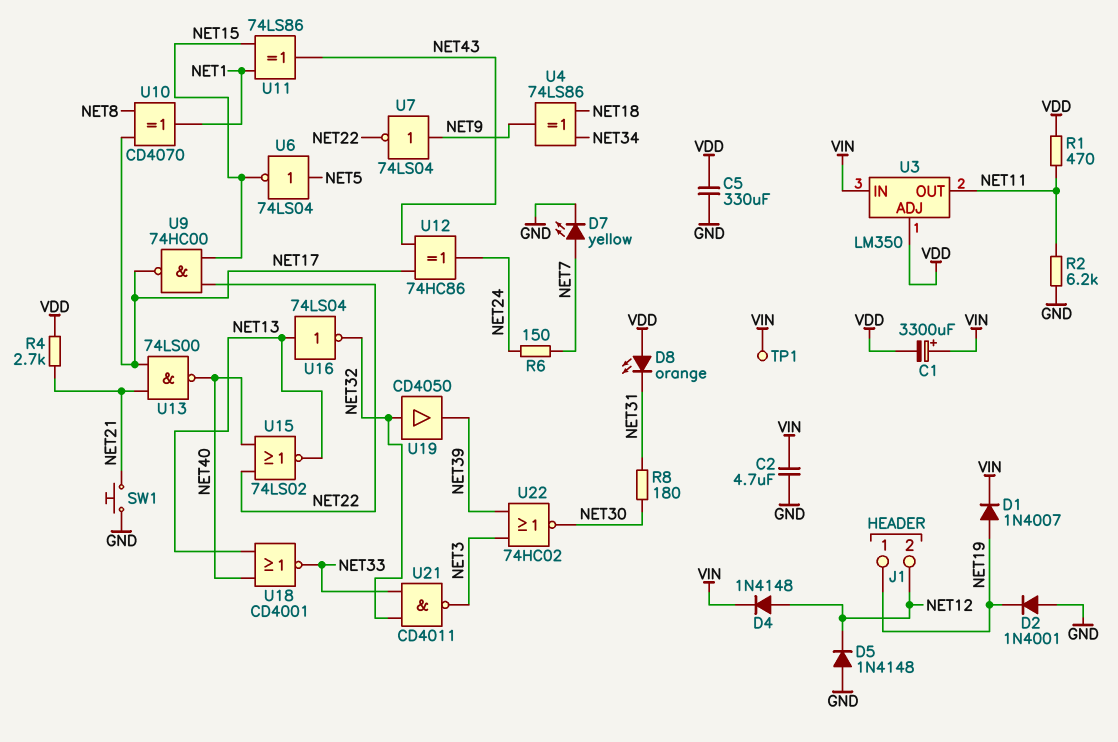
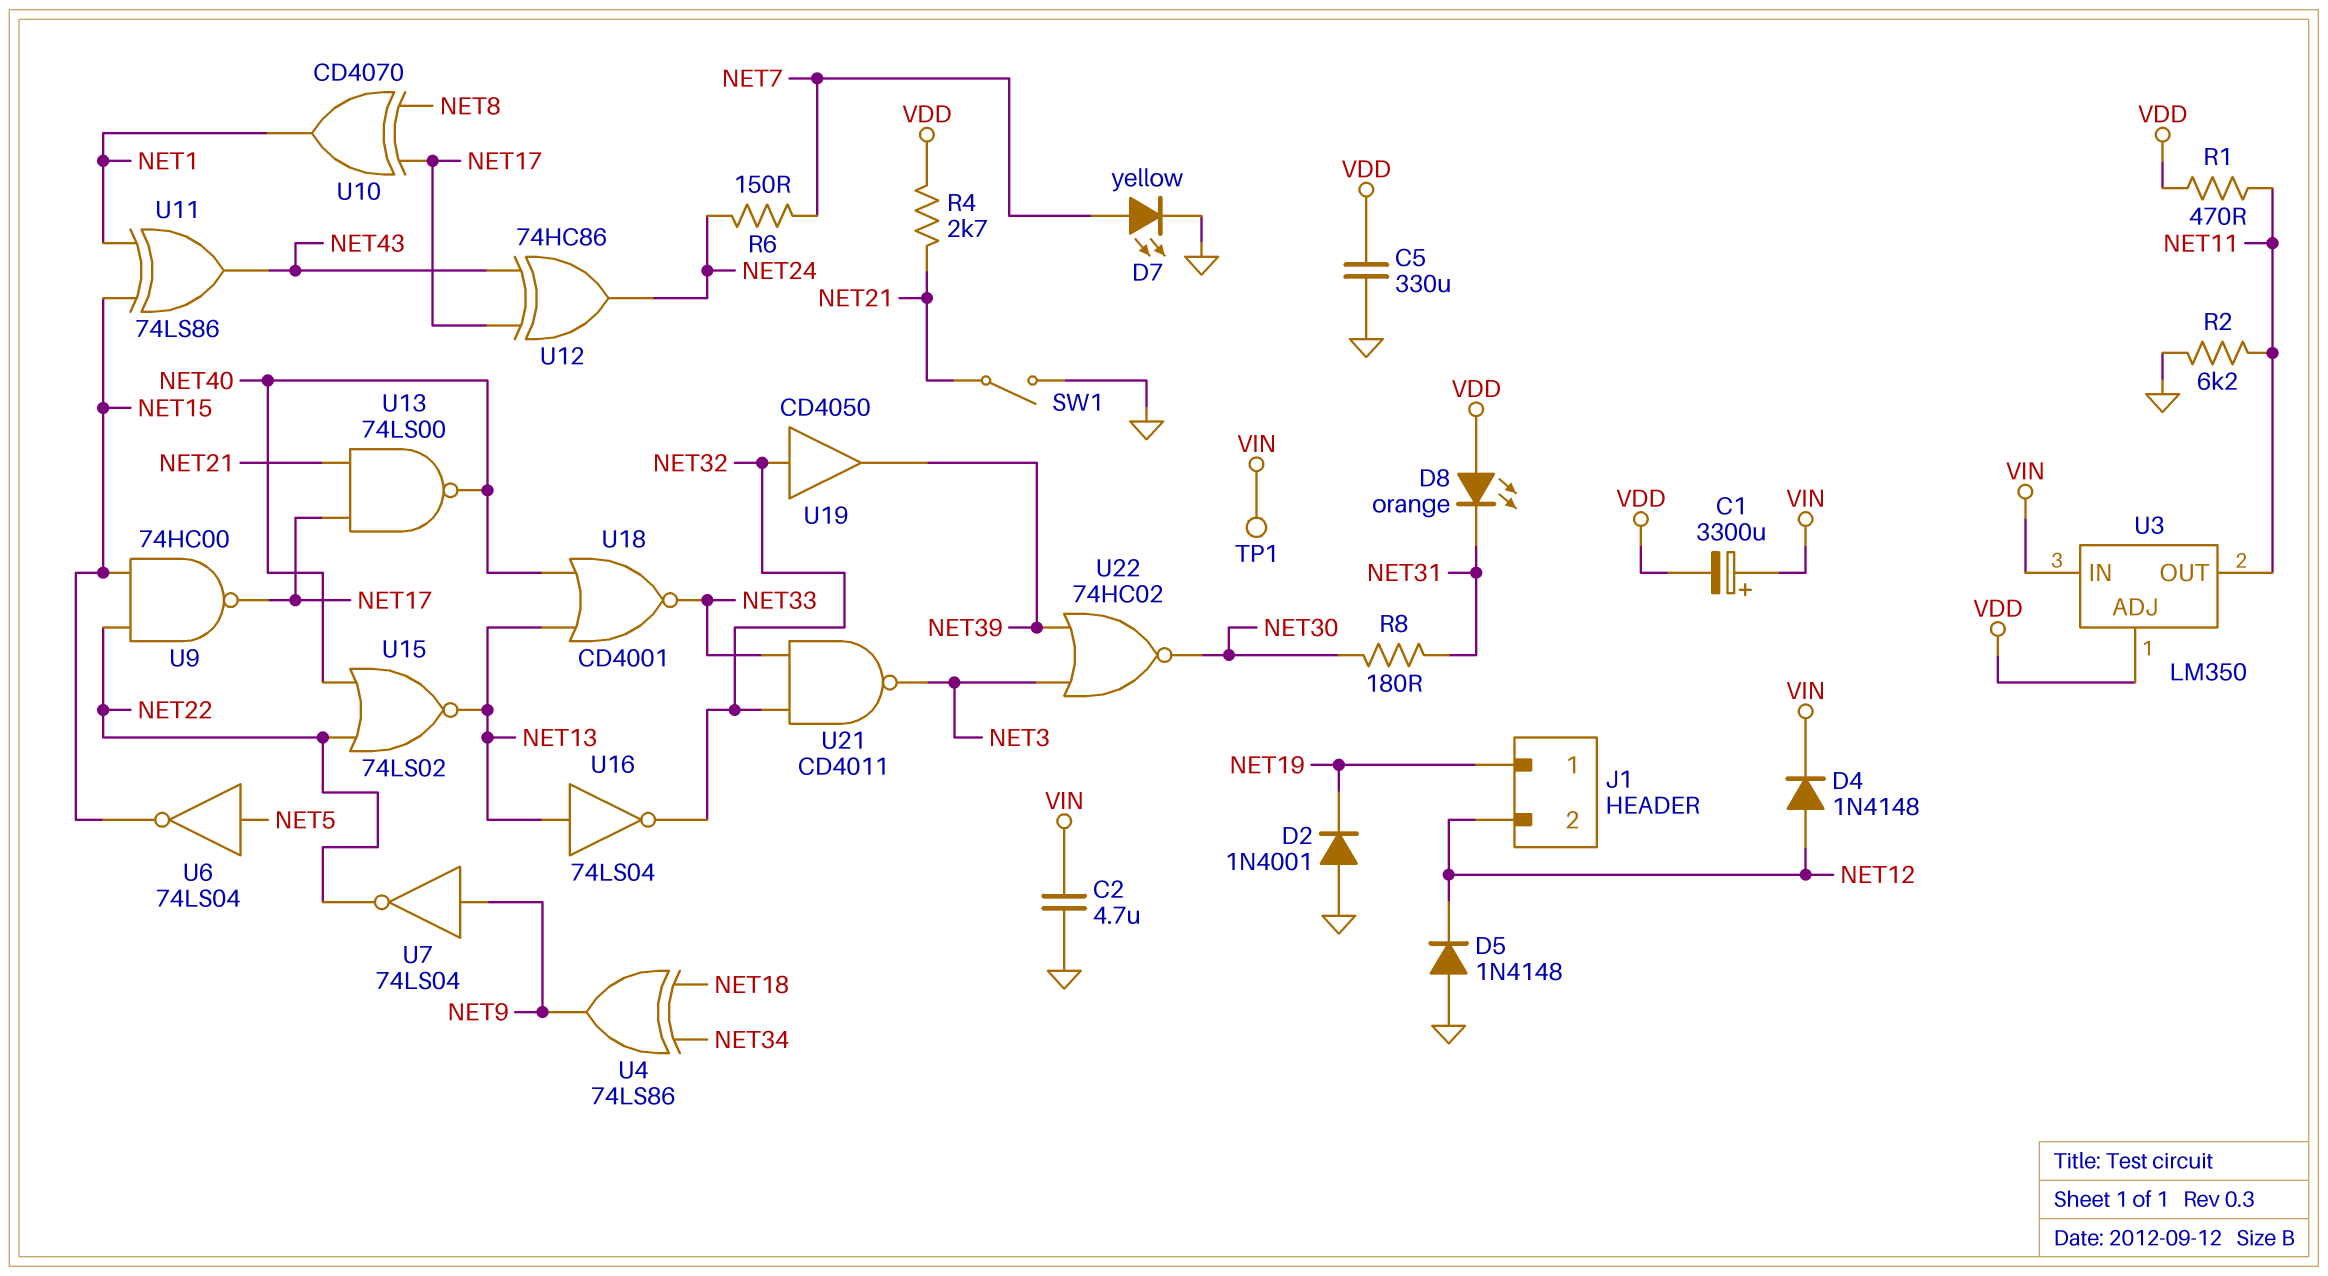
D1: diode 1N4007 (A NET19, K VIN) -> none
SW1: button (GND, NET21) -> switch (GND, NET21)

